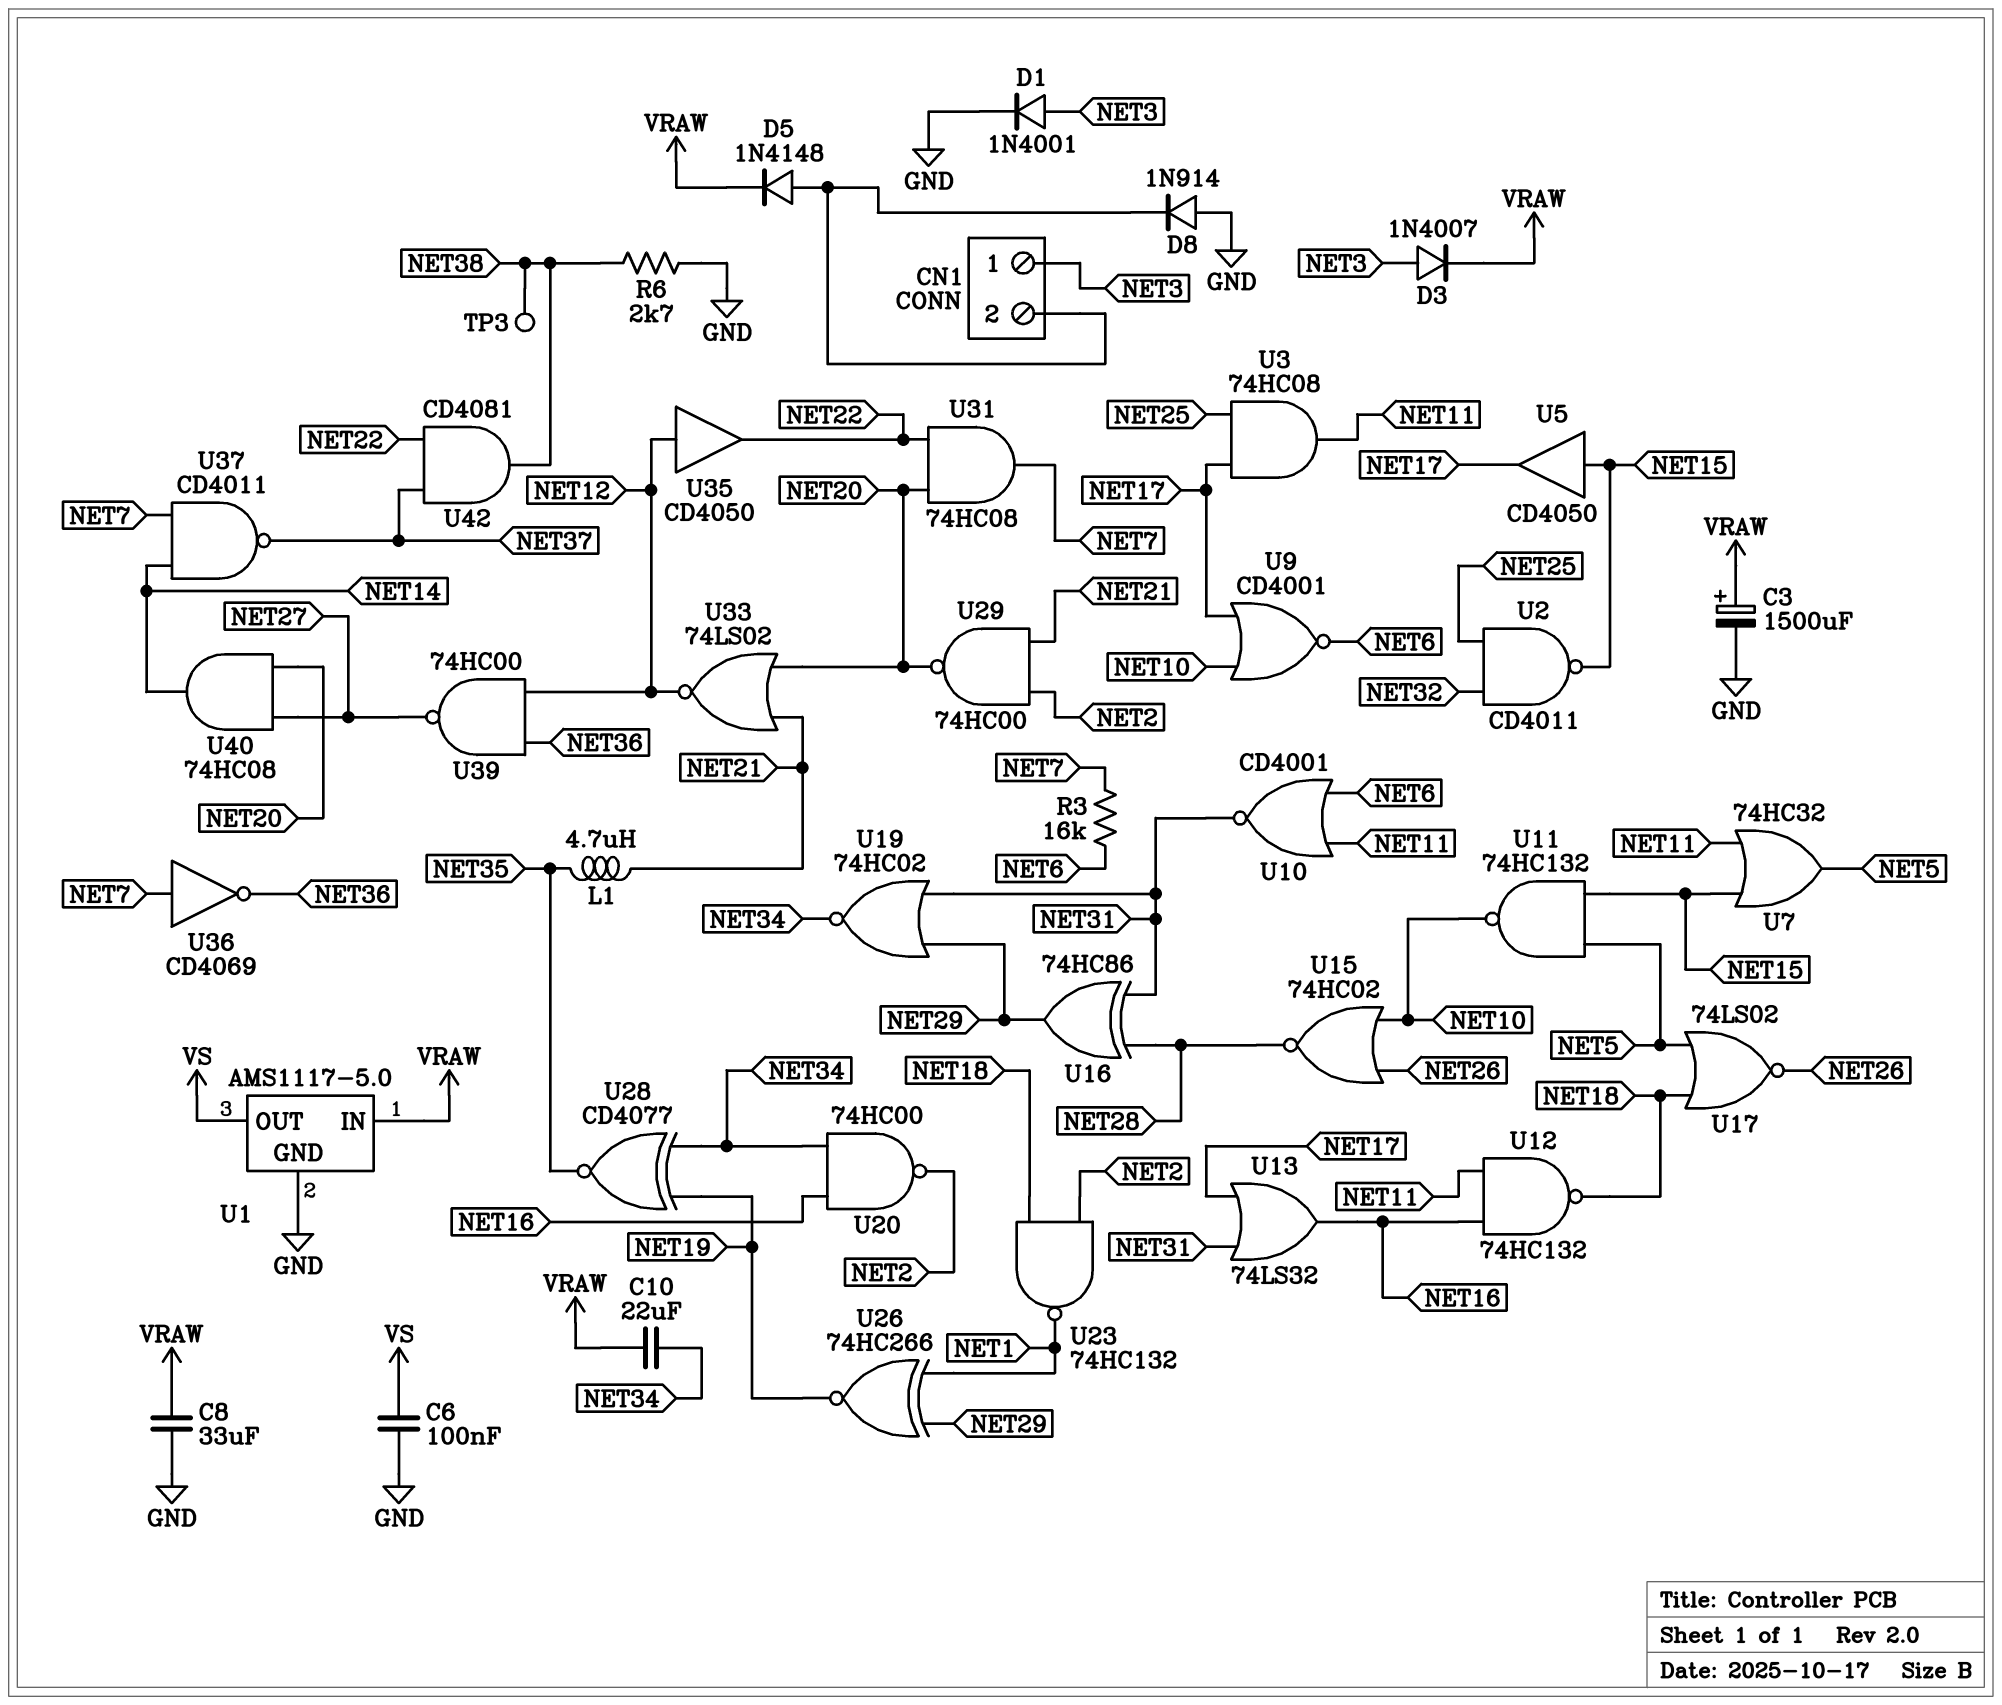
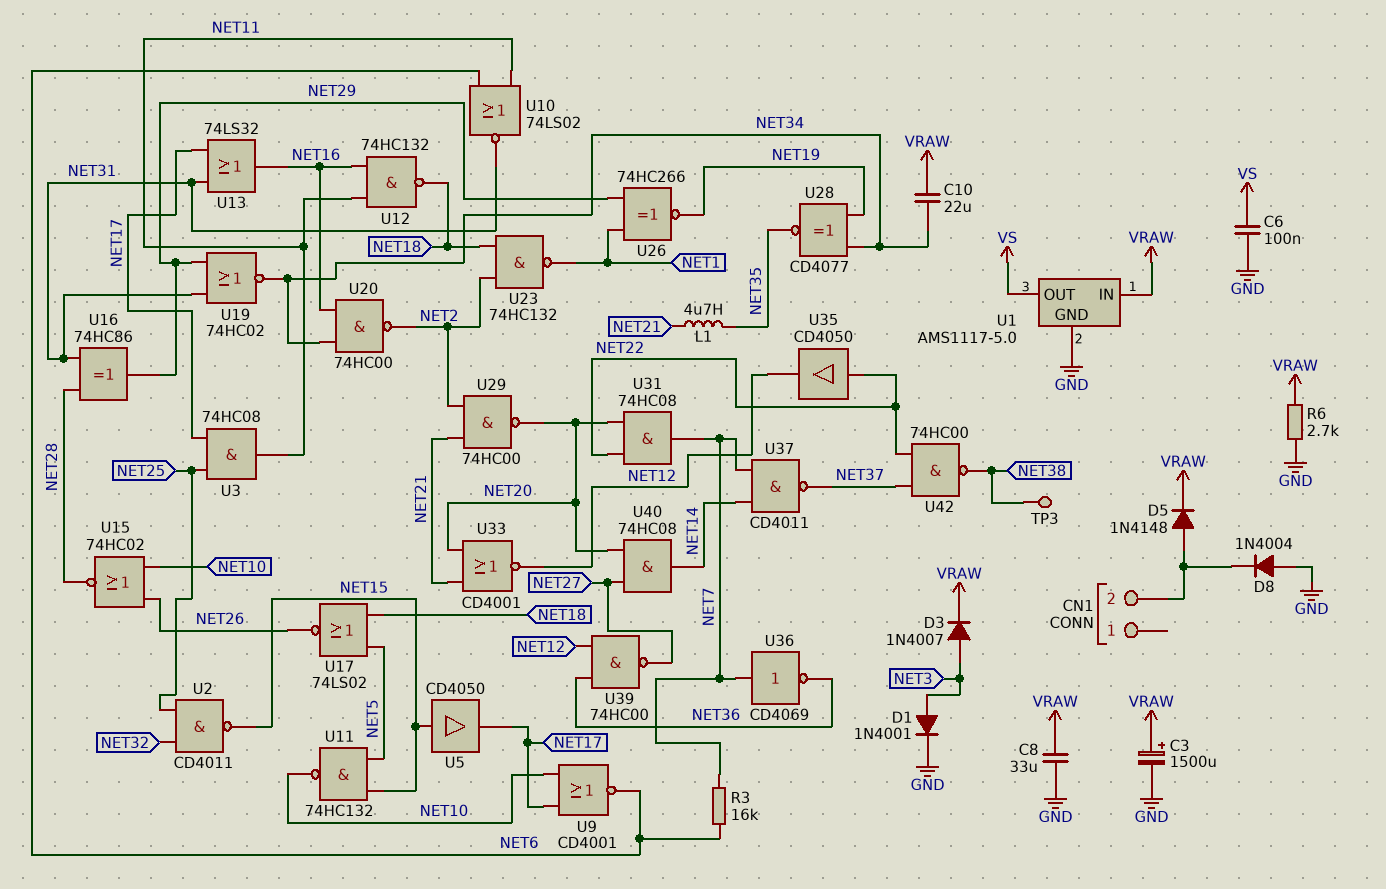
CN1 pin 1: NET3 -> none
D8: diode 1N914 (A GND, K CN1/2) -> diode 1N4004 (A GND, K CN1/2)
R6: 2.7k (GND, NET38) -> 2.7k (GND, VRAW)
U7: OR 74HC32 (in NET11, in NET15, out NET5) -> none
U10: NOR CD4001 (in NET6, in NET11, out NET31) -> NOR 74LS02 (in NET6, in NET11, out NET31)
U33: NOR 74LS02 (in NET20, in NET21, out NET12) -> NOR CD4001 (in NET20, in NET21, out NET12)
U35: buffer CD4050 (in NET12, out NET22) -> buffer CD4050 (in NET22, out NET12)
U42: AND CD4081 (in NET22, in NET37, out NET38) -> NAND 74HC00 (in NET22, in NET37, out NET38)

